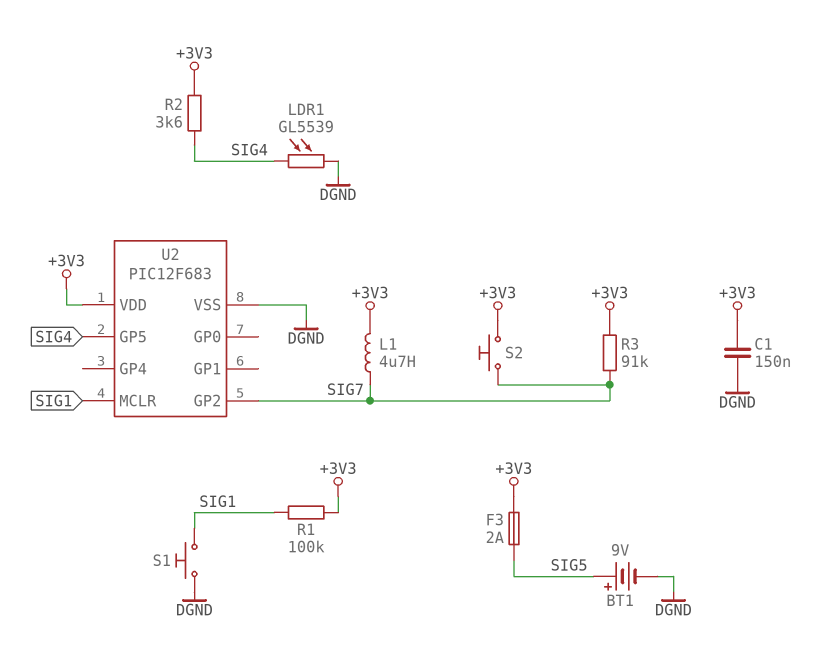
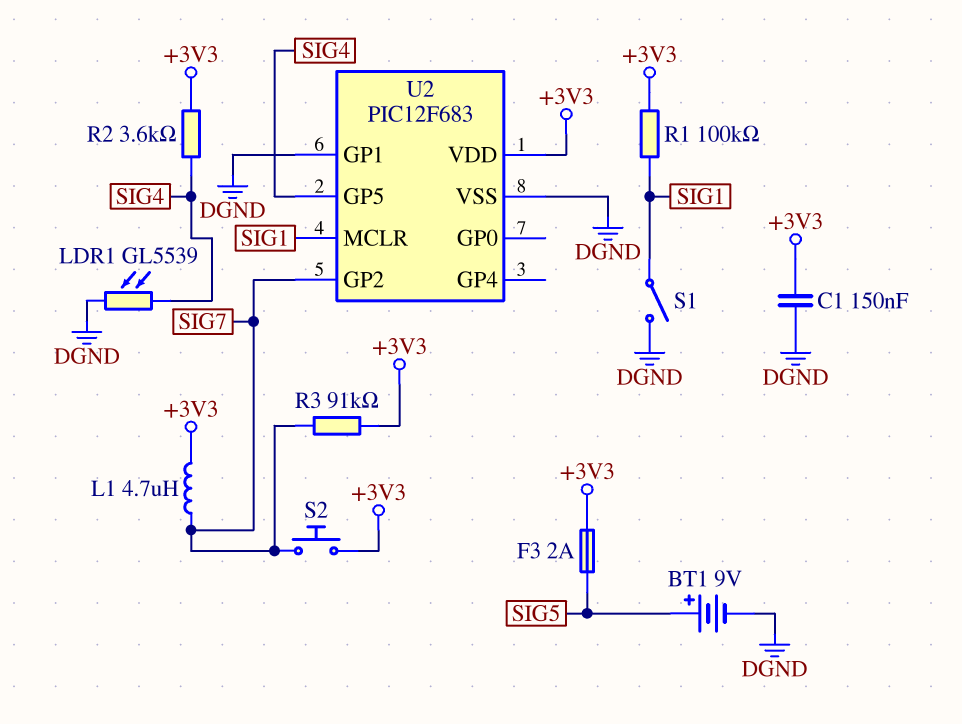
S1: button (DGND, SIG1) -> switch (DGND, SIG1)
U2 pin GP1: none -> DGND

